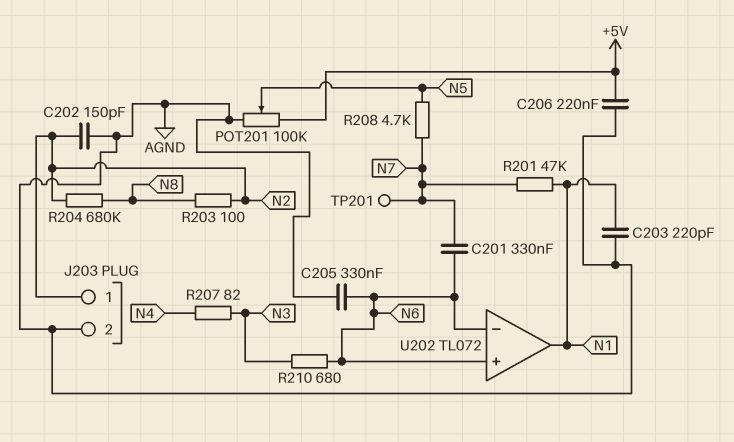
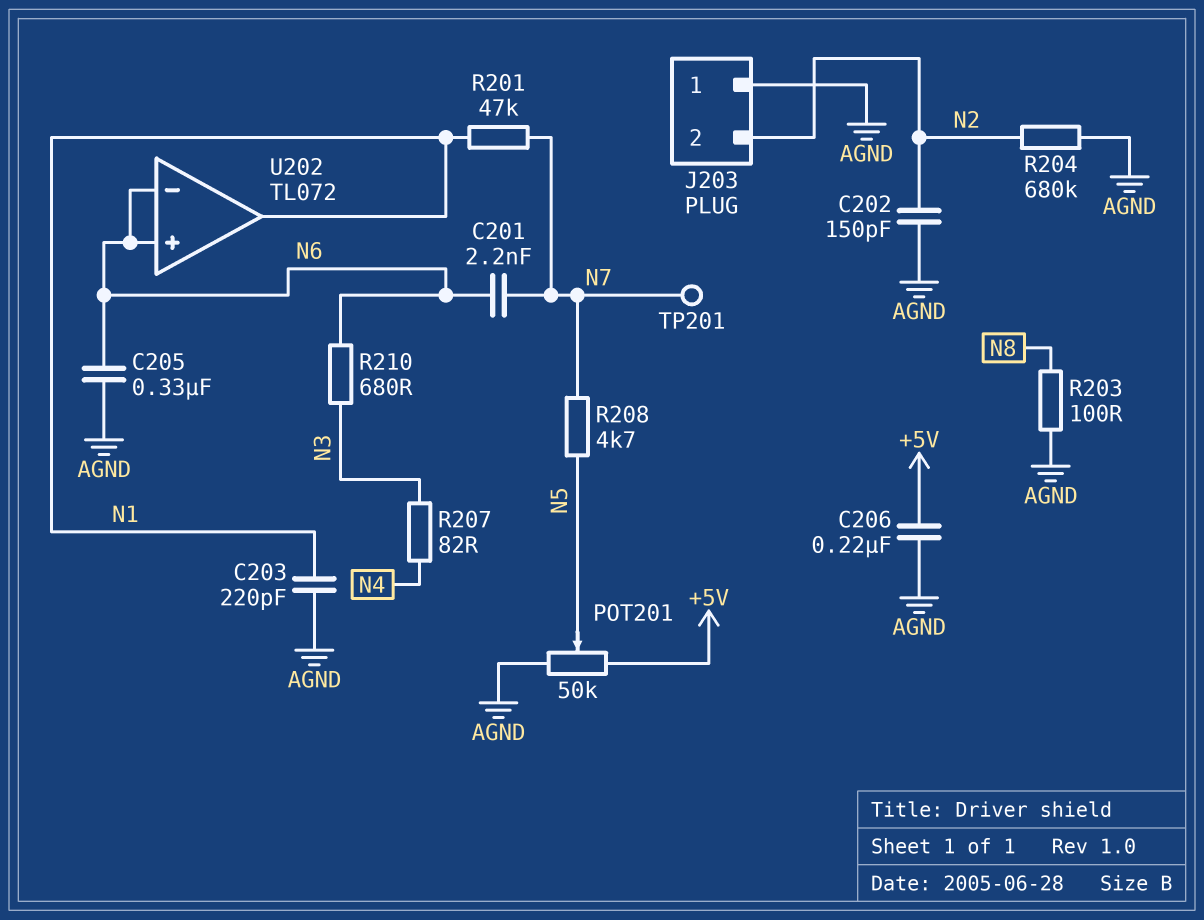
C201: 330nF (N6, N7) -> 2.2nF (N6, N7)
J203 pin 1: N2 -> AGND
J203 pin 2: AGND -> N2
POT201: 100k (+5V, AGND, wiper N5) -> 50k (+5V, AGND, wiper N5)
R203: 100 (N2, N8) -> 100 (AGND, N8)
R204: 680k (N2, N8) -> 680k (AGND, N2)

